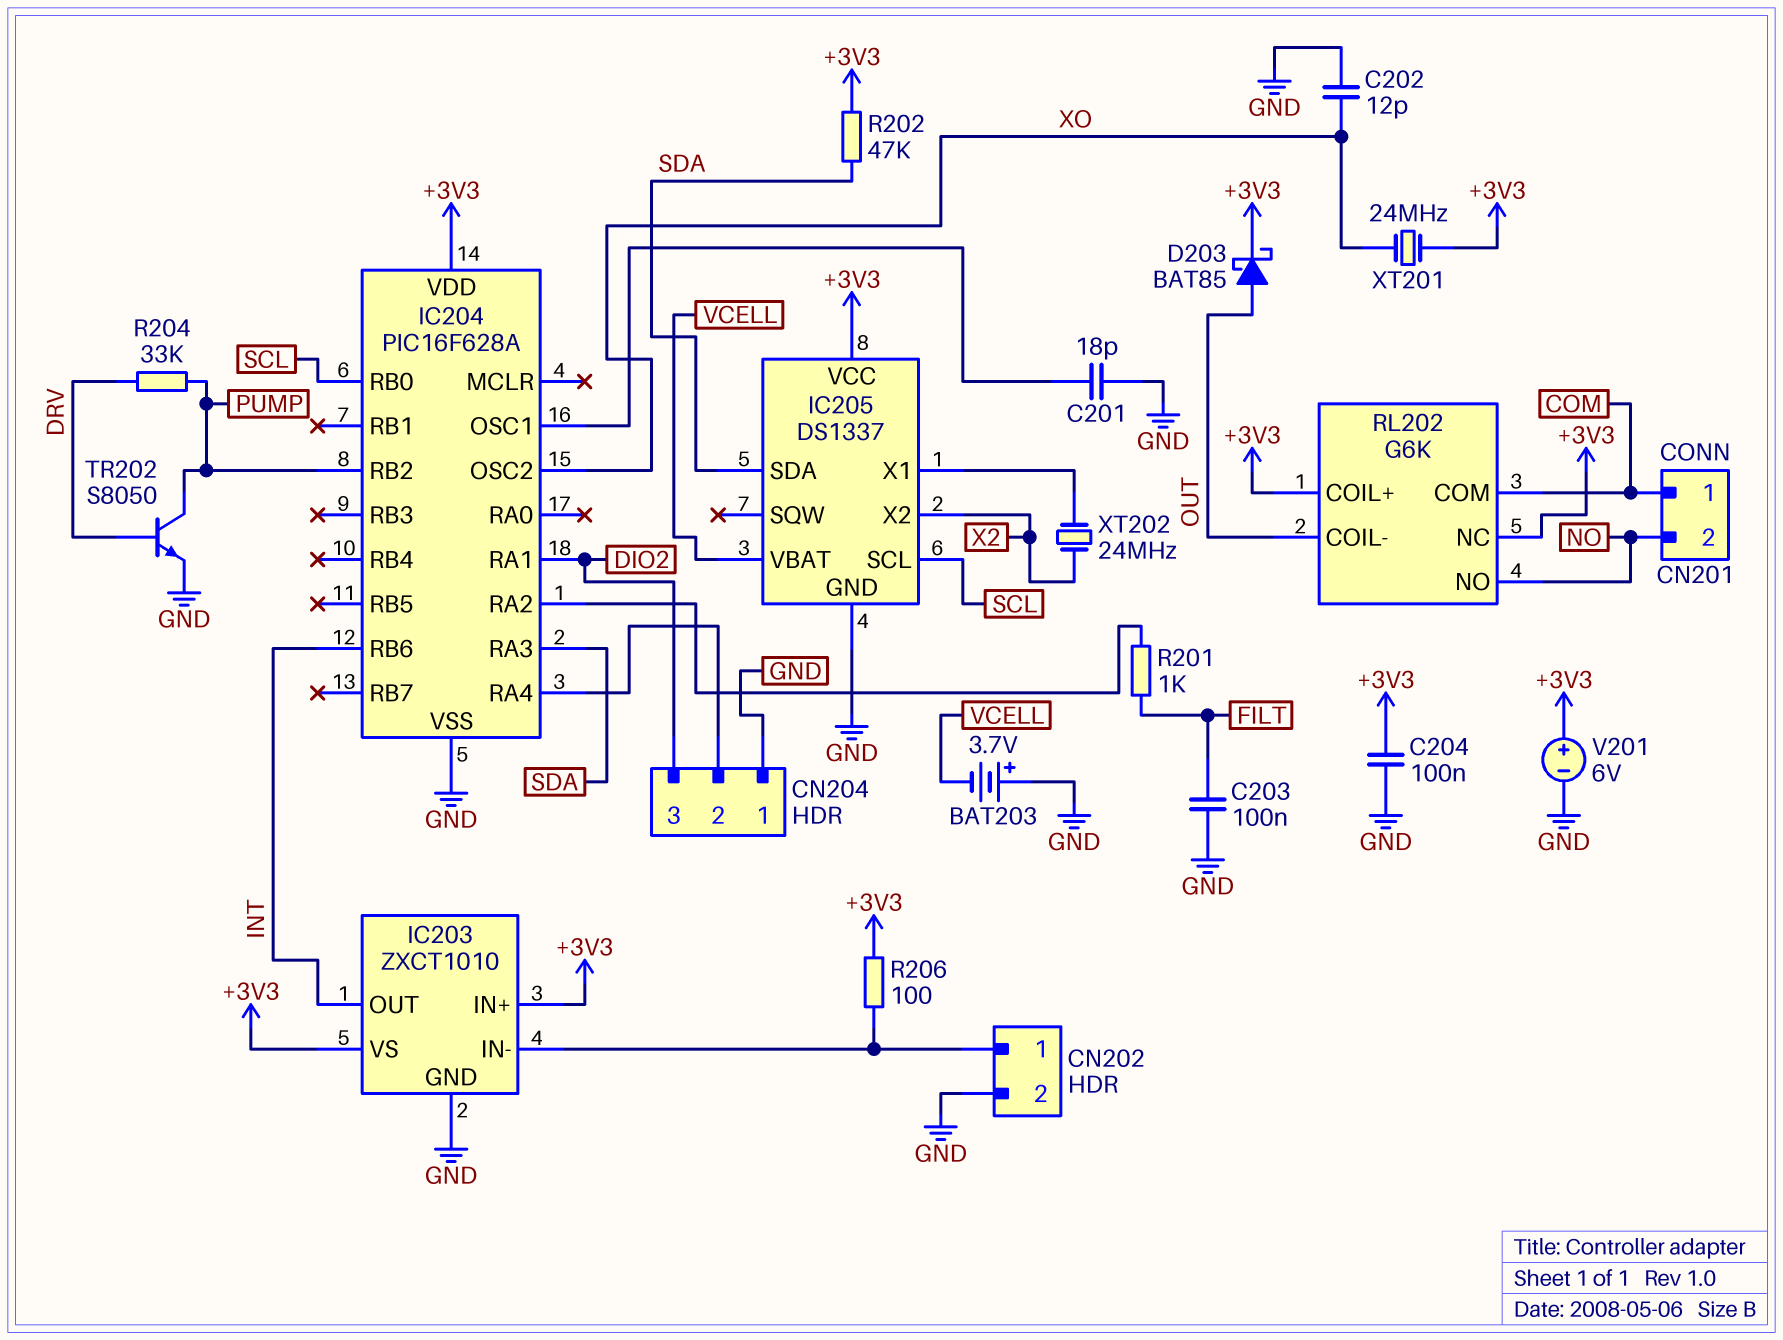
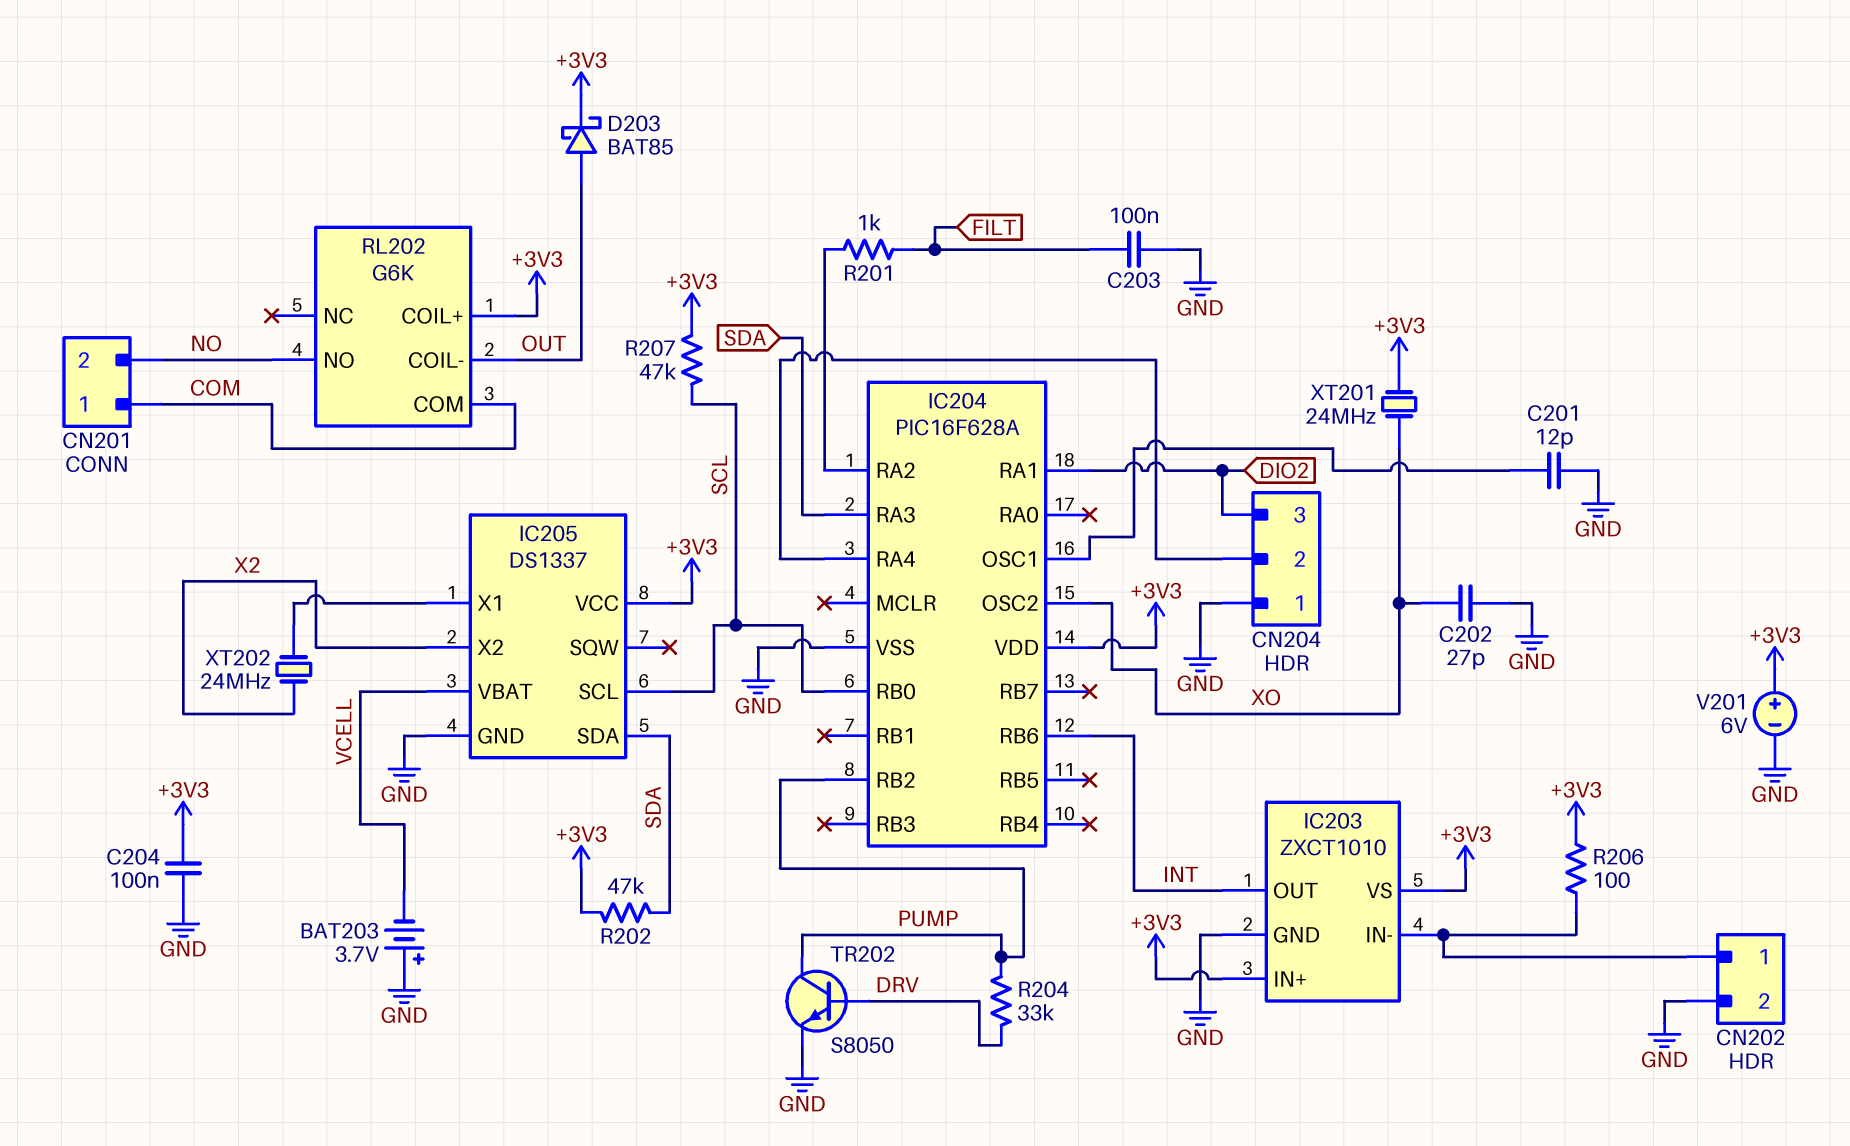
C201: 18pF (GND, IC204/OSC1) -> 12pF (GND, IC204/OSC1)
C202: 12pF (GND, XO) -> 27pF (GND, XO)
R207: none -> 47k (+3V3, SCL)
RL202 pin NC: +3V3 -> none

